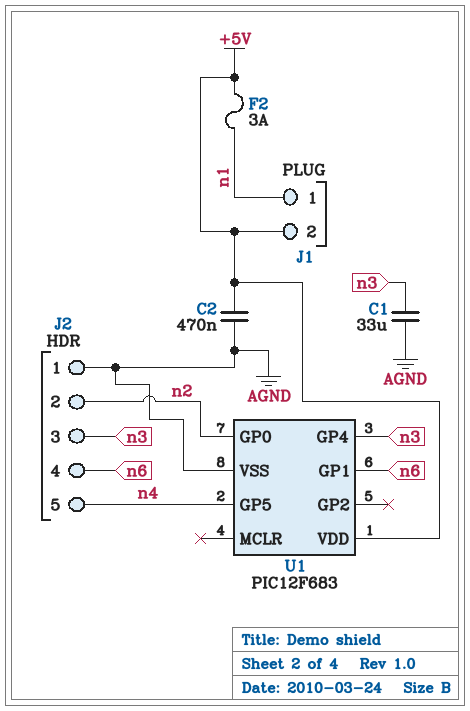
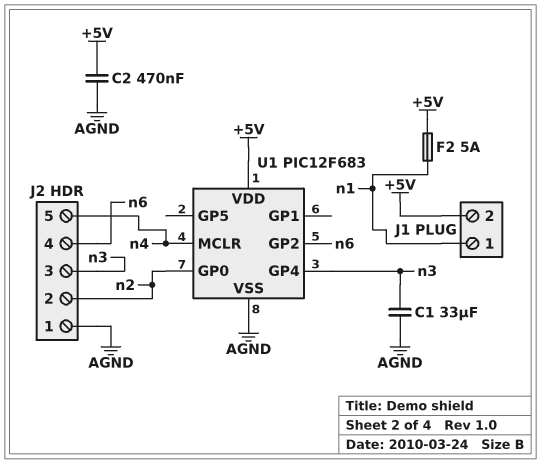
F2: 3A (+5V, n1) -> 5A (+5V, n1)
U1 pin GP1: n6 -> none
U1 pin GP2: none -> n6
U1 pin GP5: n4 -> none
U1 pin MCLR: none -> n4

